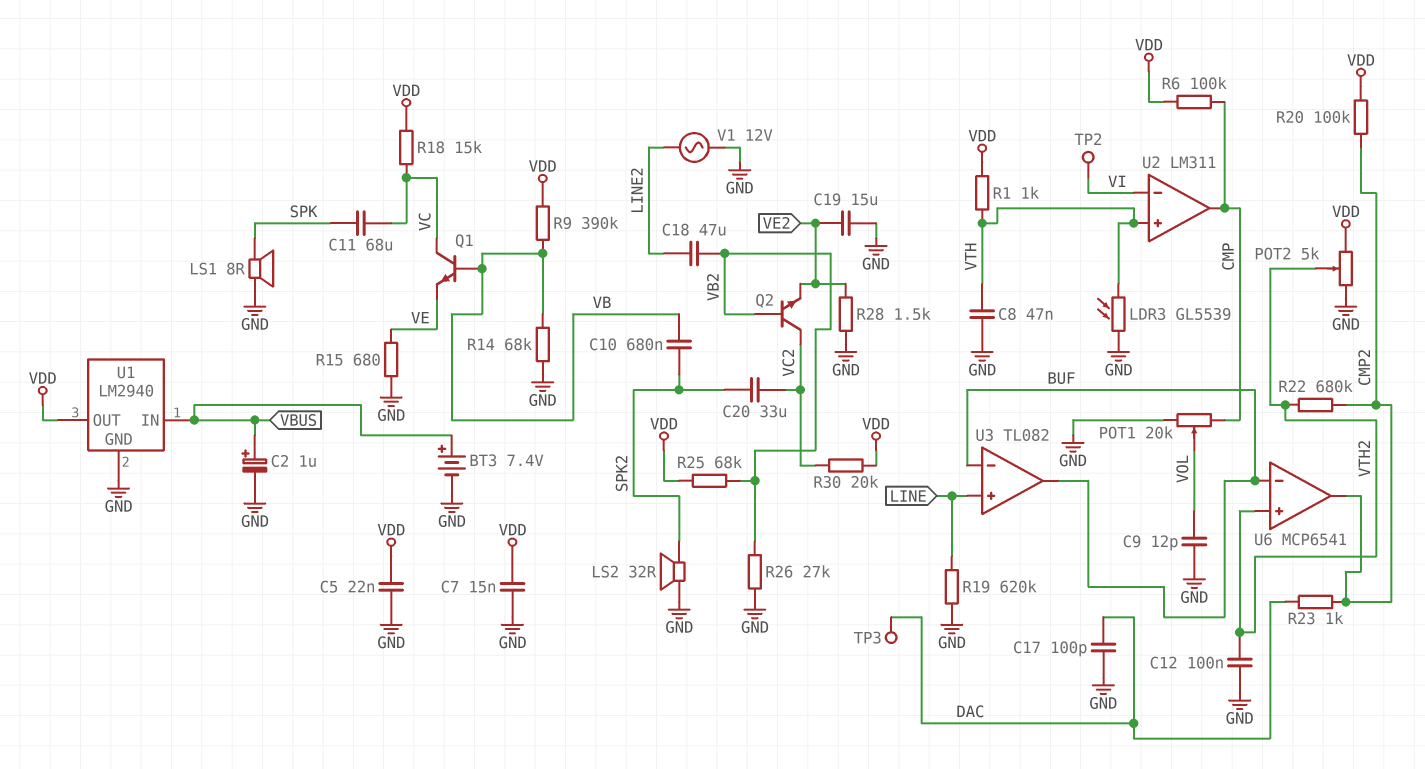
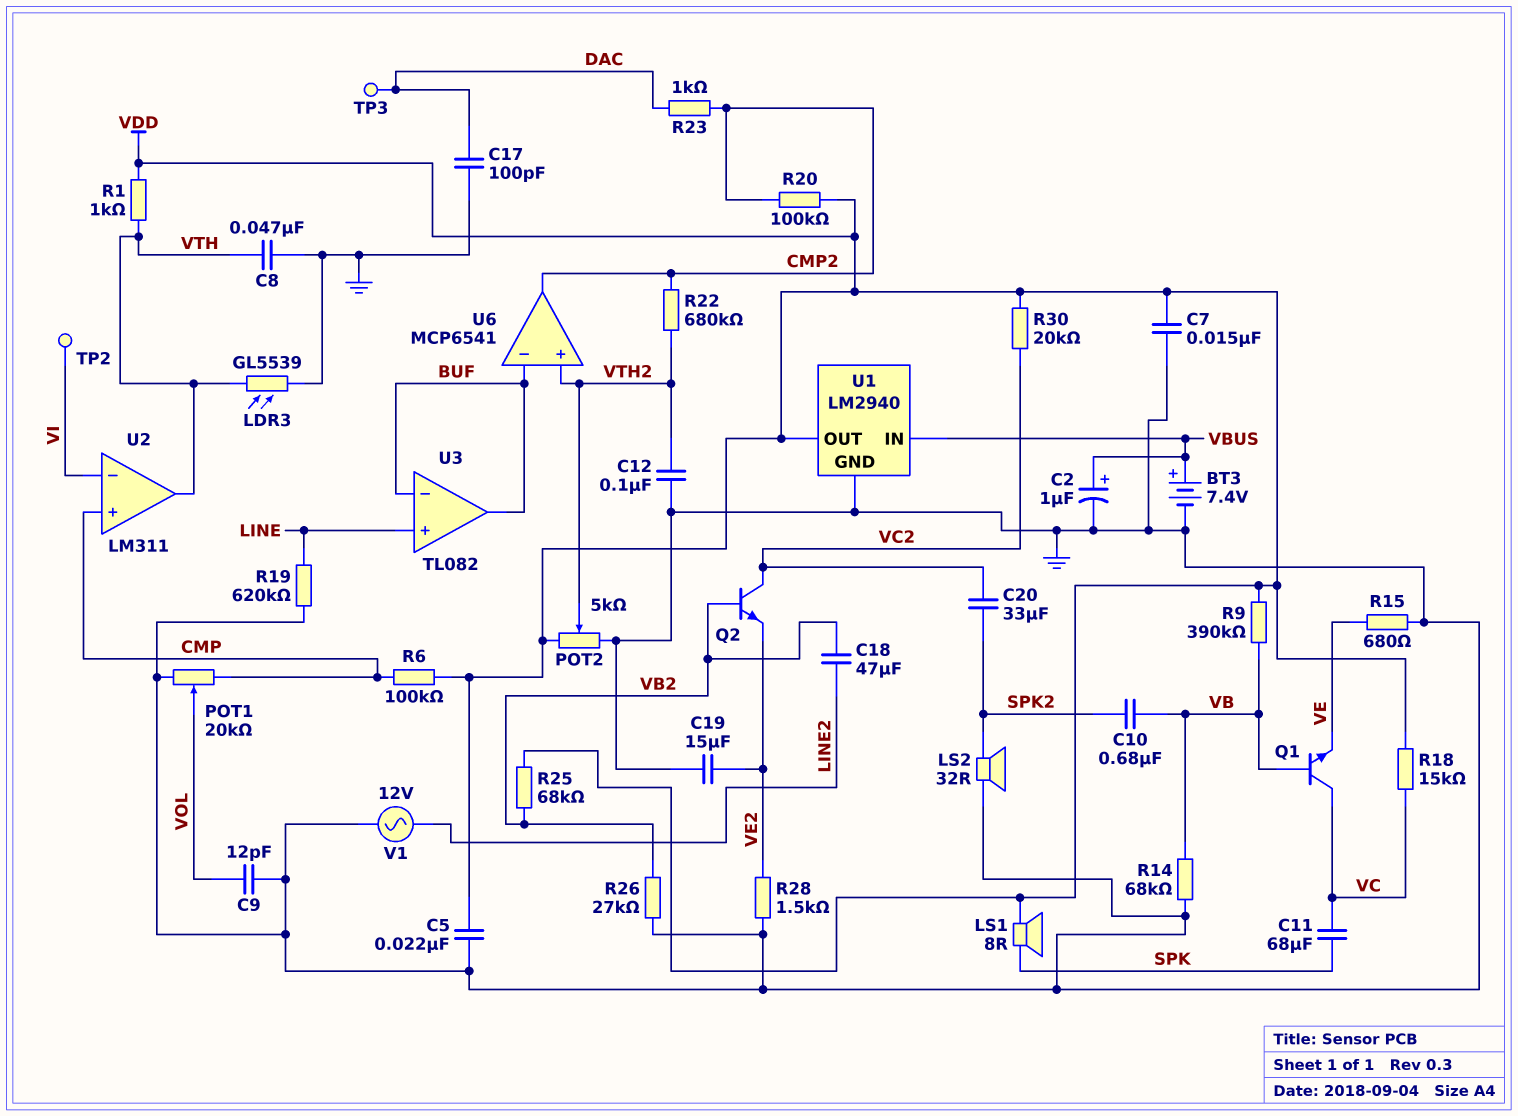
LS1: speaker 8R (GND, SPK) -> speaker 8R (SPK, VDD)
U2 pin in+: VTH -> CMP
U2 pin out: CMP -> VTH

